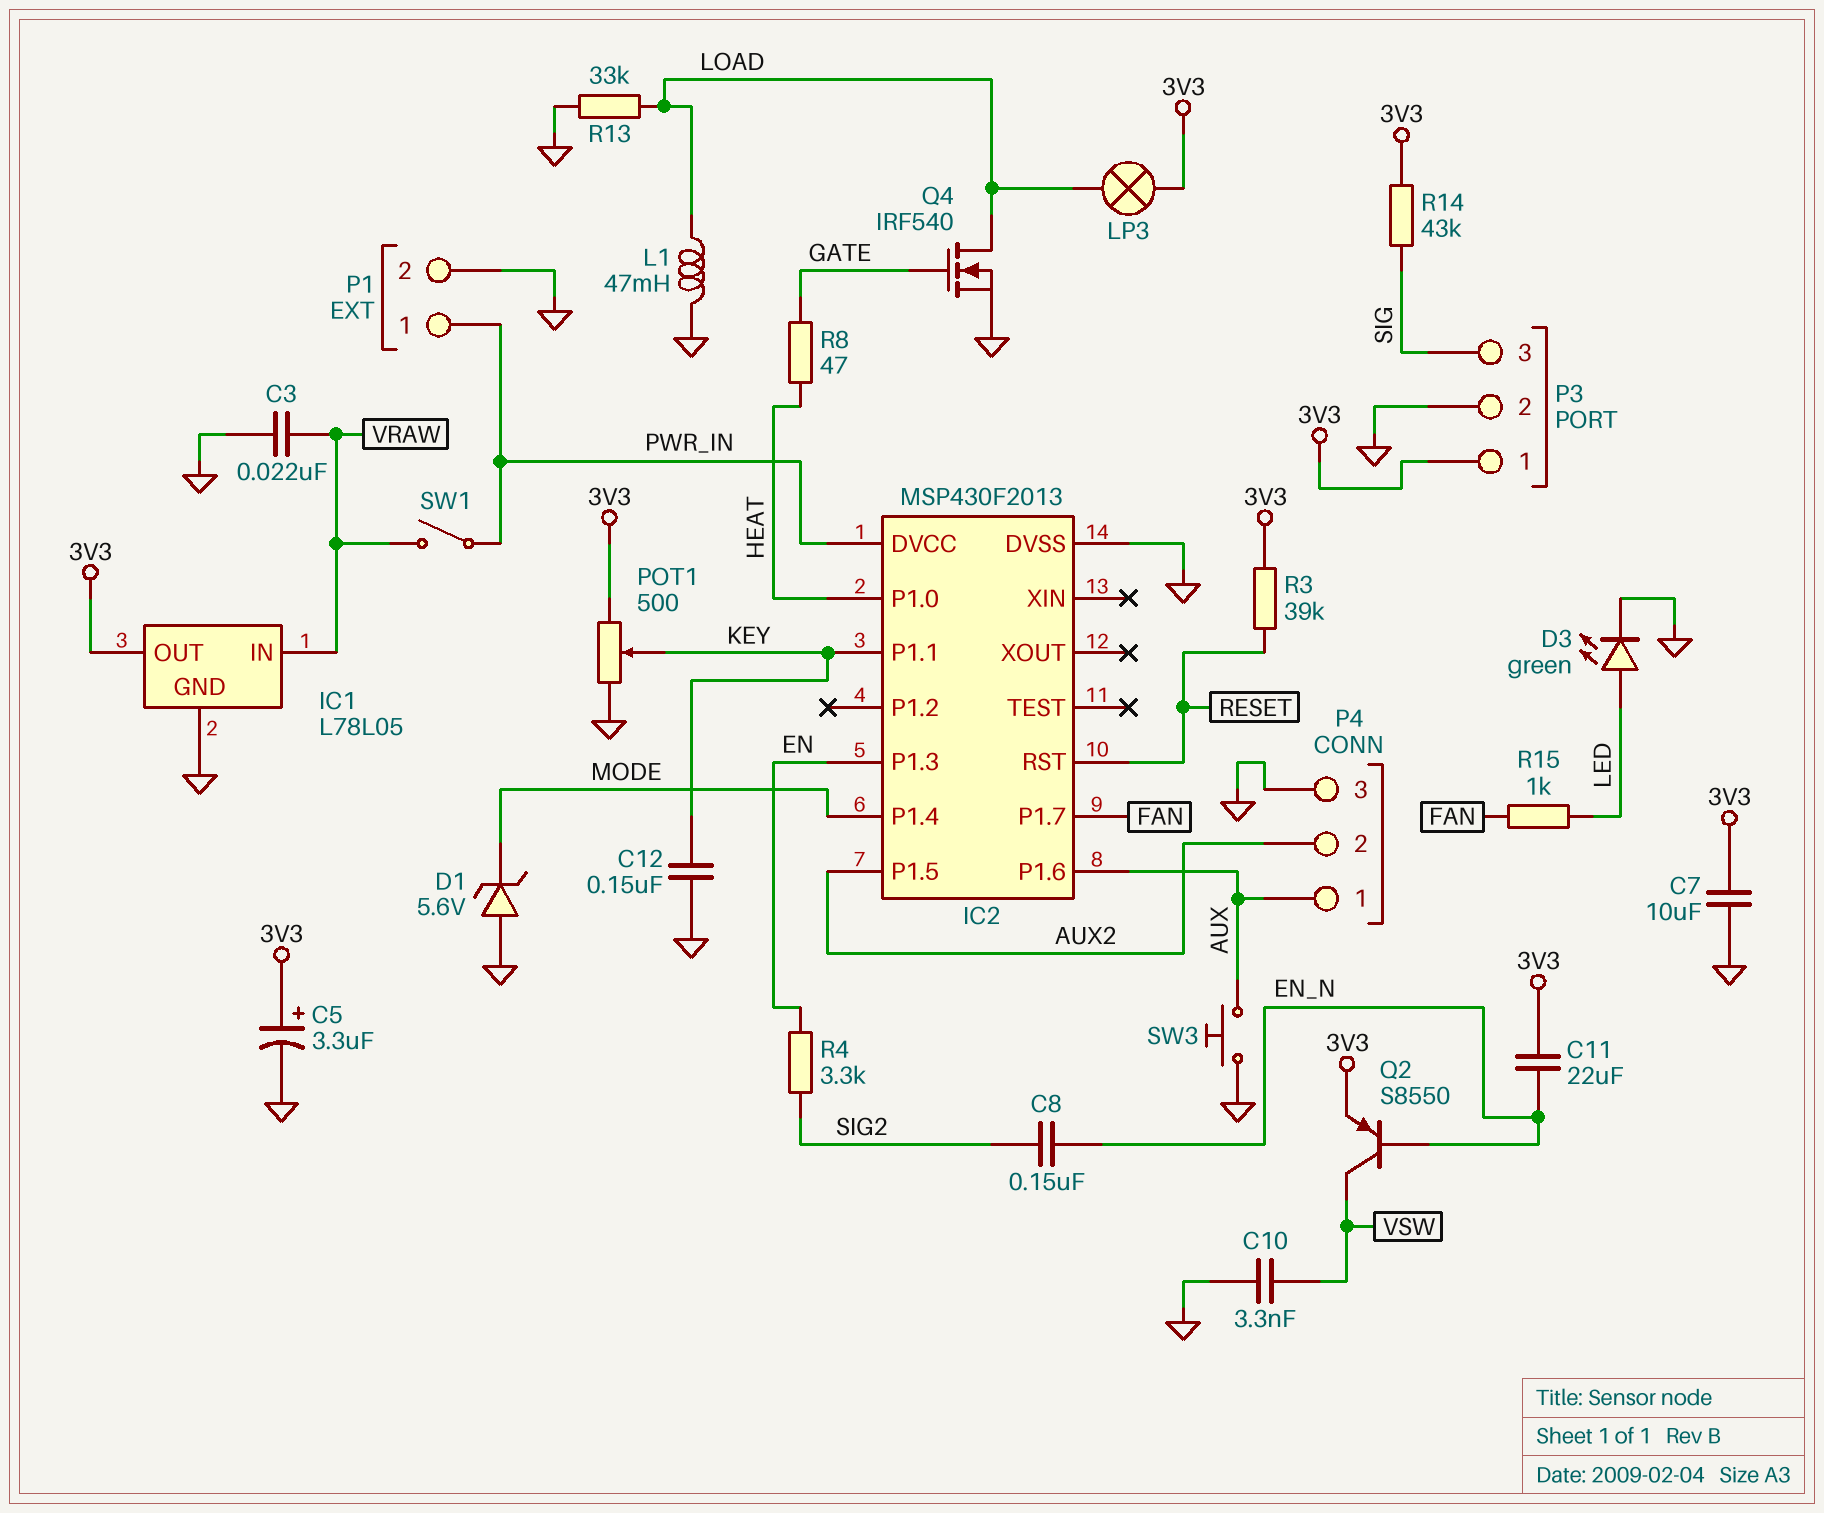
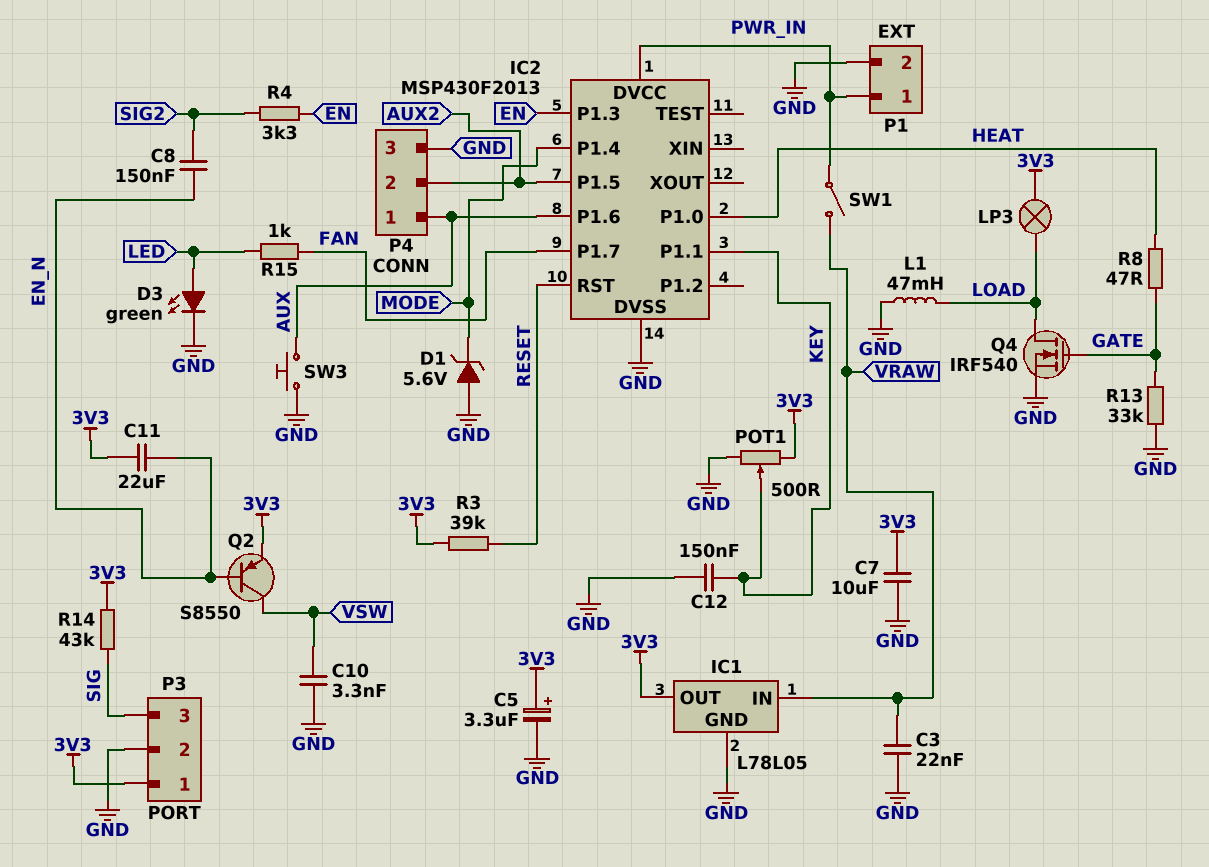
R13: 33k (GND, LOAD) -> 33k (GATE, GND)

